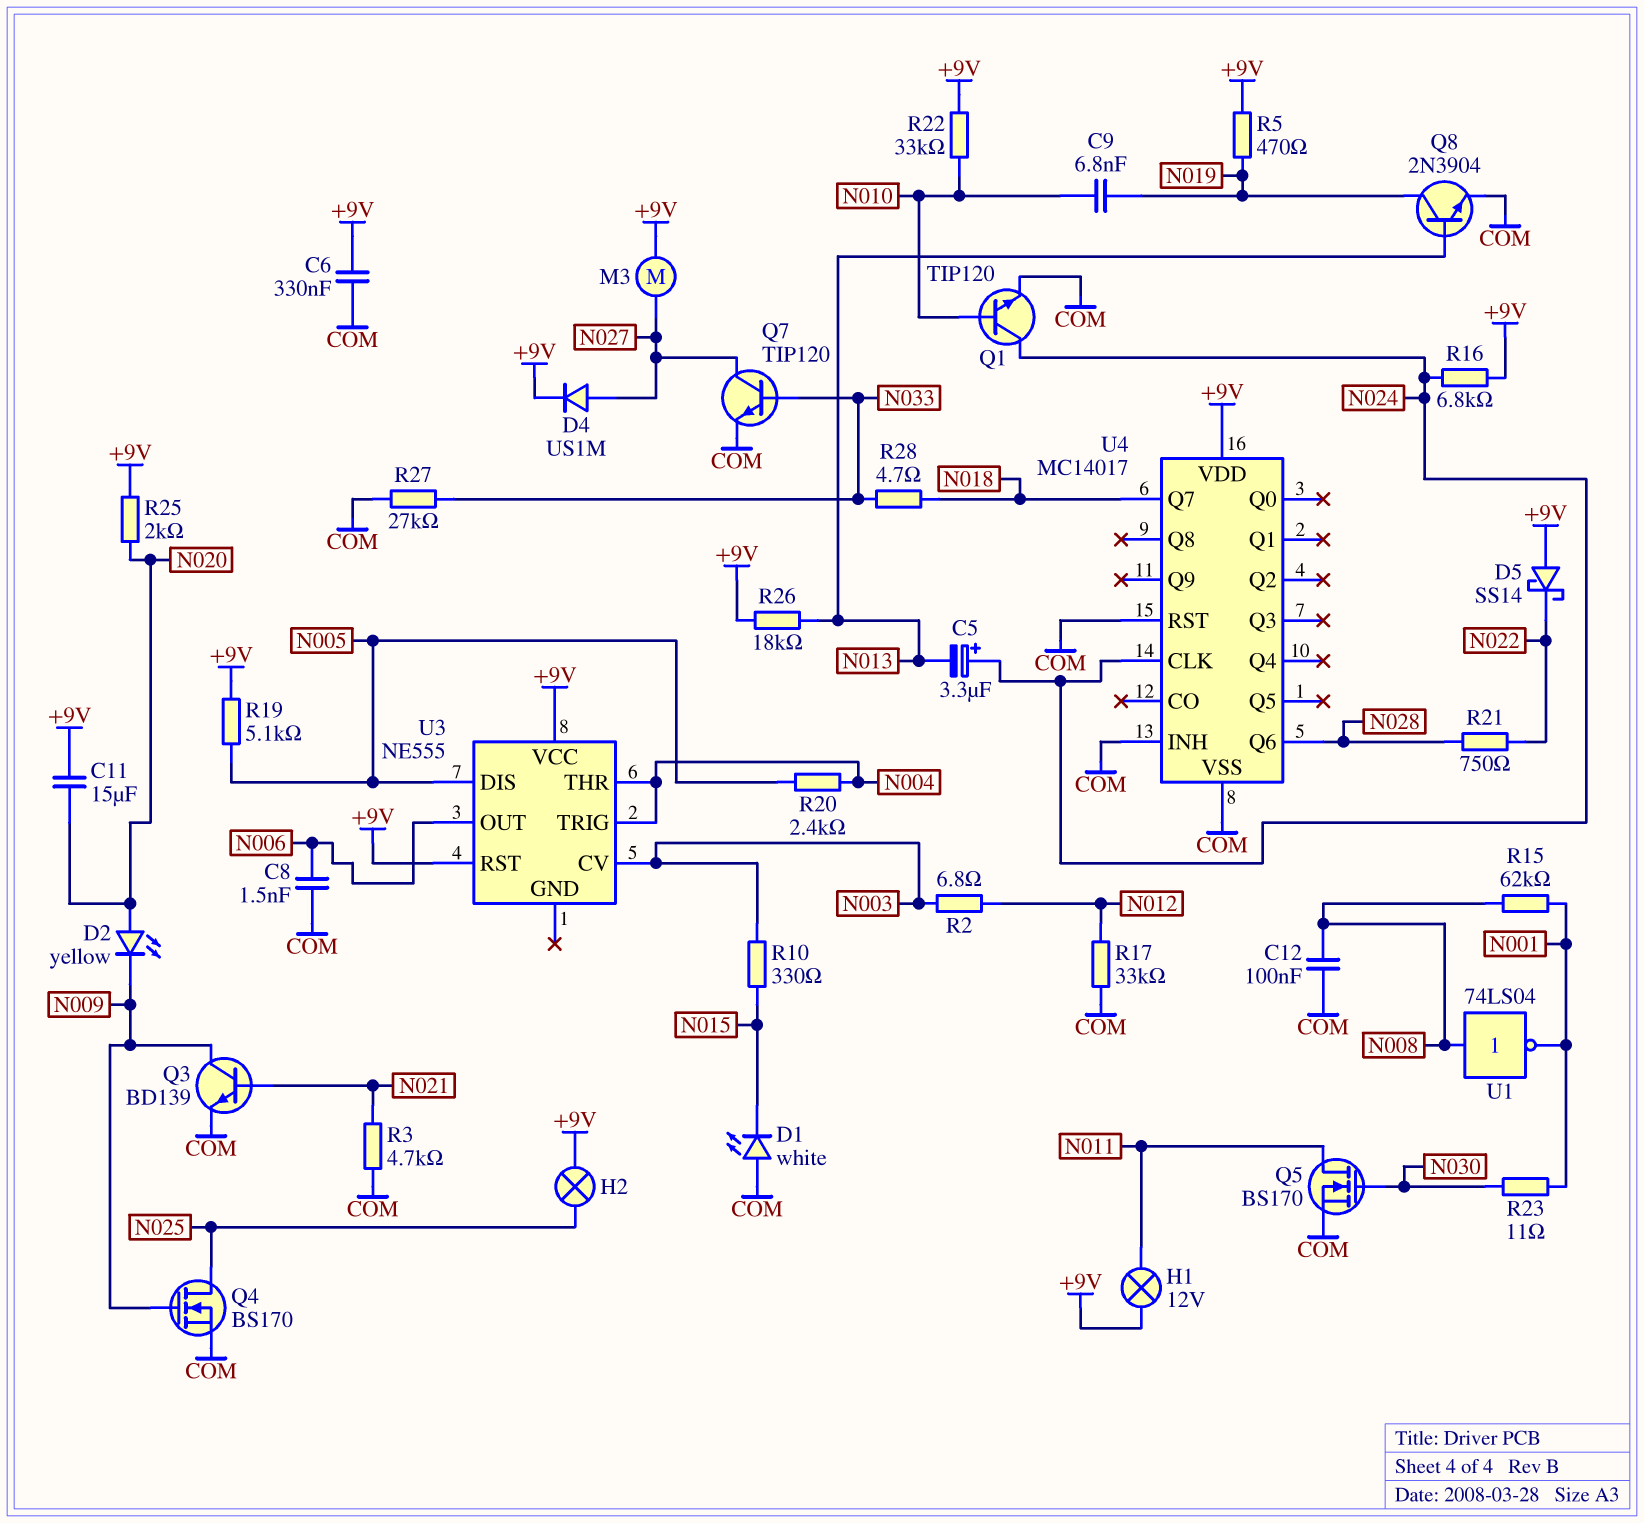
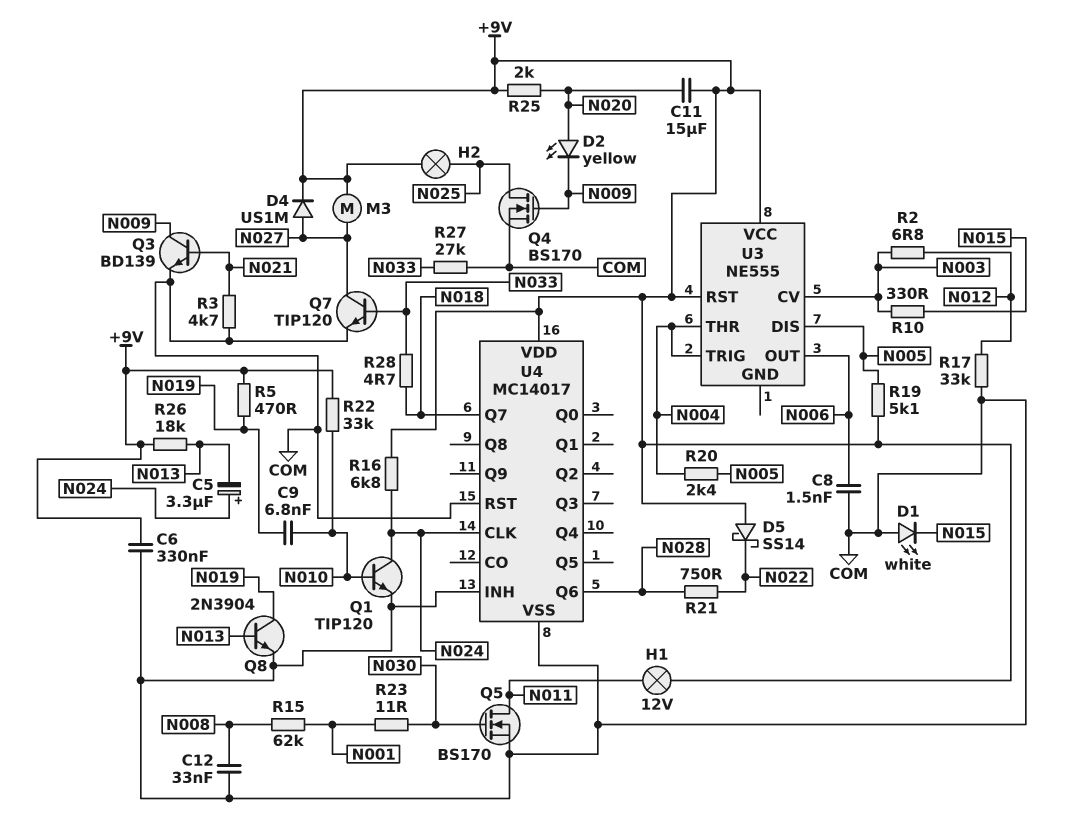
C12: 100nF (COM, N008) -> 33nF (COM, N008)
U1: NOT 74LS04 (in N008, out N001) -> none

